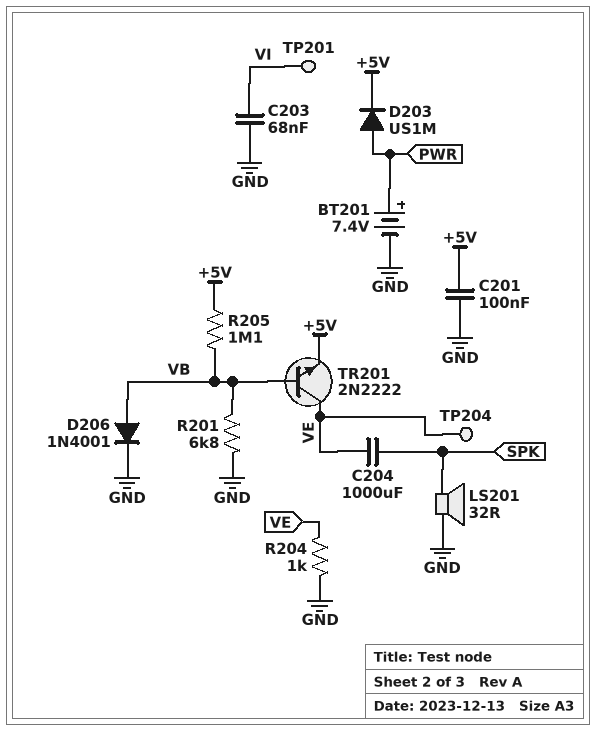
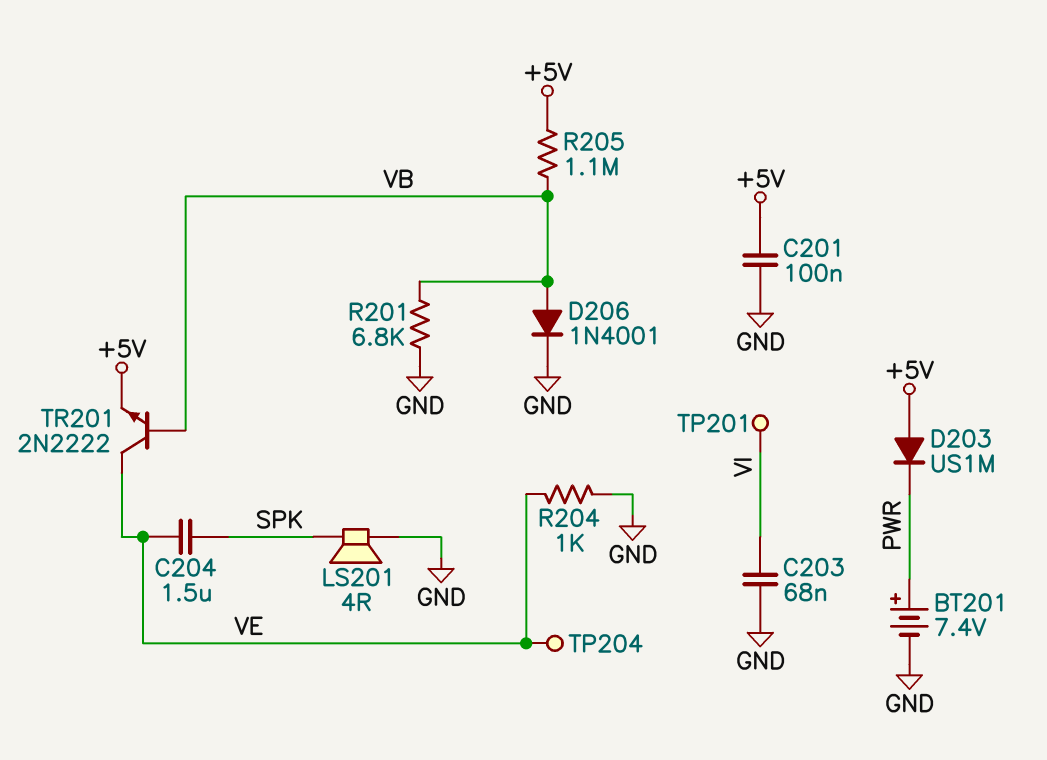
C204: 1000uF (SPK, VE) -> 1.5uF (SPK, VE)
D203: diode US1M (A PWR, K +5V) -> diode US1M (A +5V, K PWR)
LS201: speaker 32R (GND, SPK) -> speaker 4R (GND, SPK)

